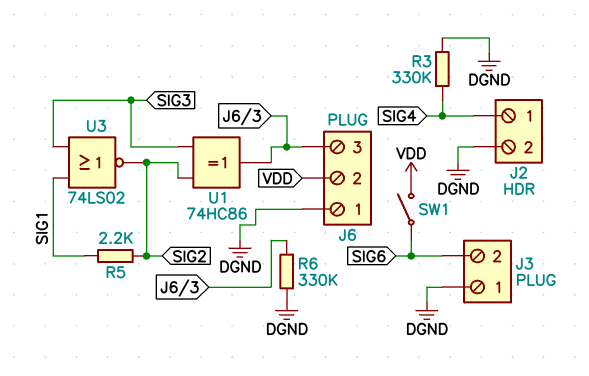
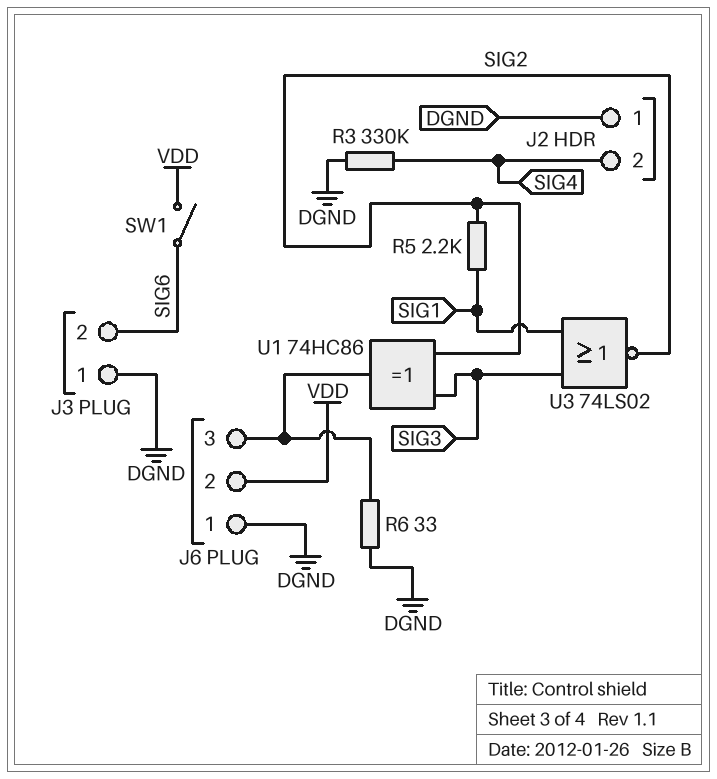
J2 pin 1: SIG4 -> DGND
J2 pin 2: DGND -> SIG4
R6: 330k (DGND, J6/3) -> 33 (DGND, J6/3)

